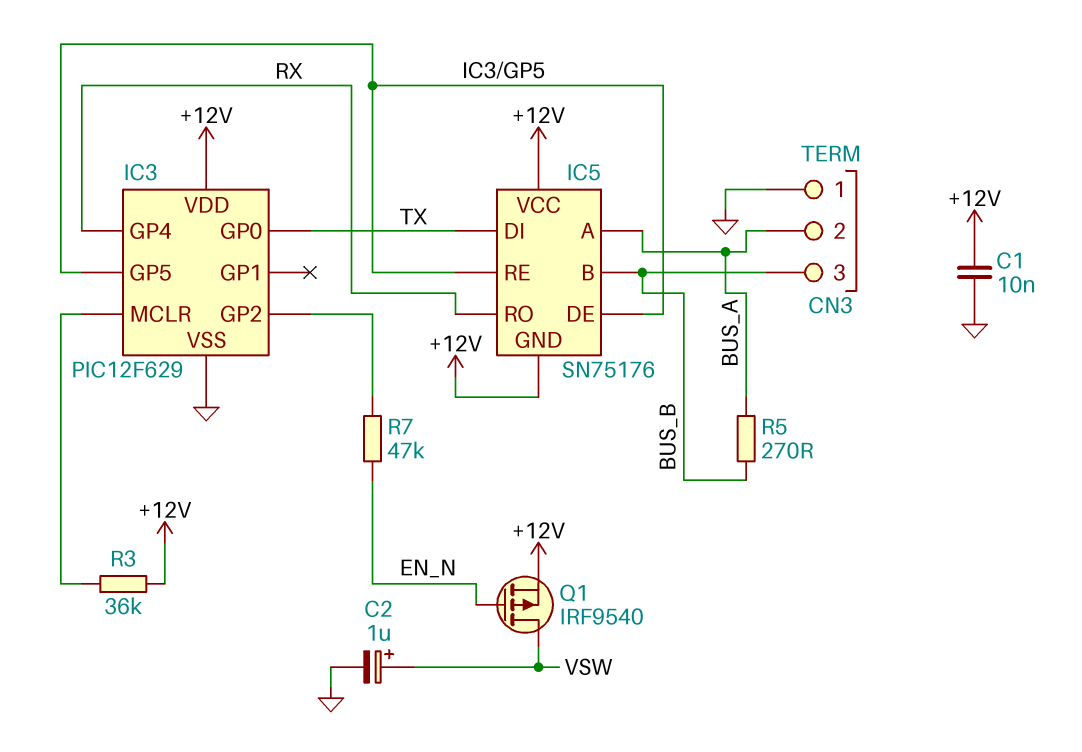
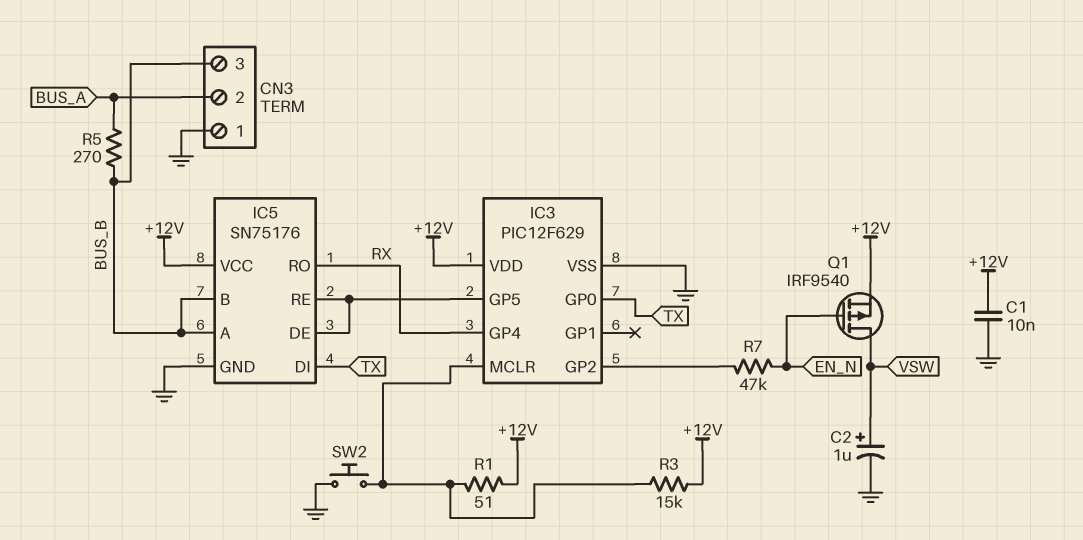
IC5 pin A: BUS_A -> BUS_B
IC5 pin GND: +12V -> GND
R1: none -> 51 (+12V, IC3/MCLR)
R3: 36k (+12V, IC3/MCLR) -> 15k (+12V, IC3/MCLR)
SW2: none -> button (GND, IC3/MCLR)

